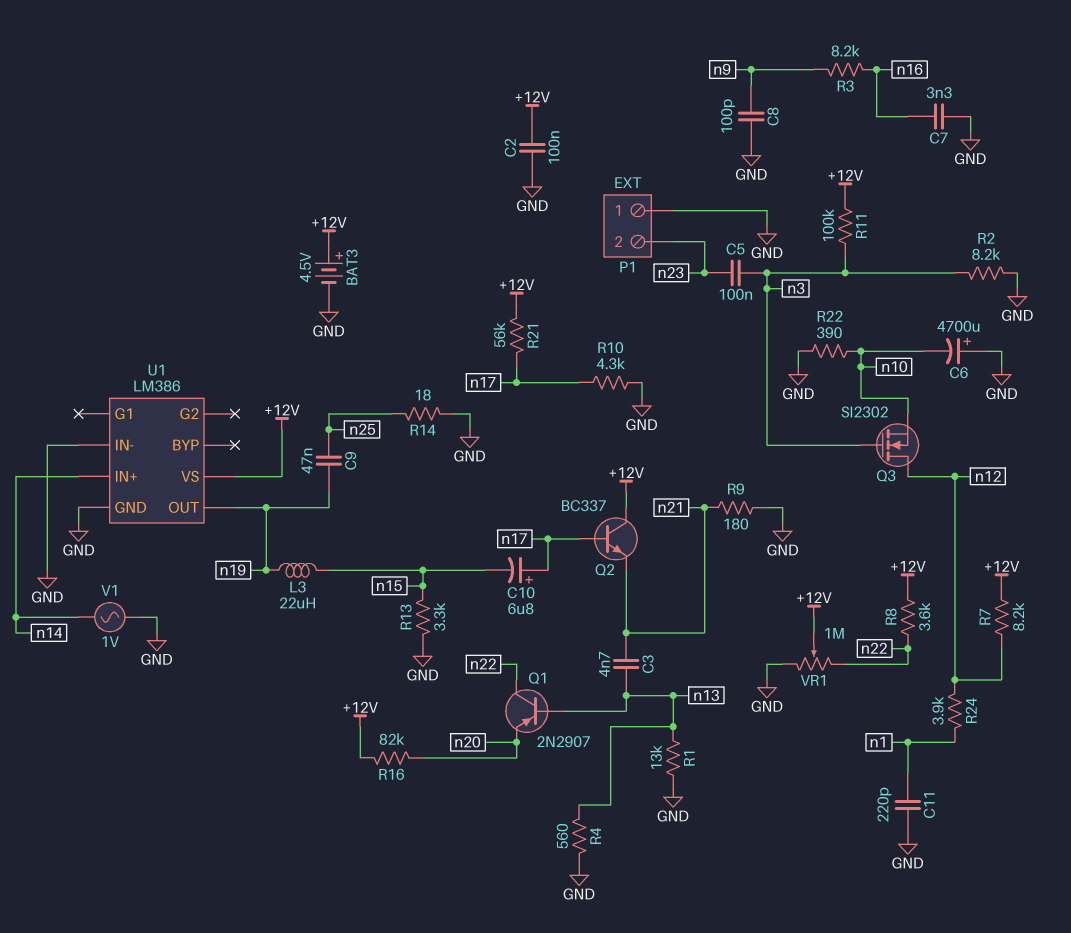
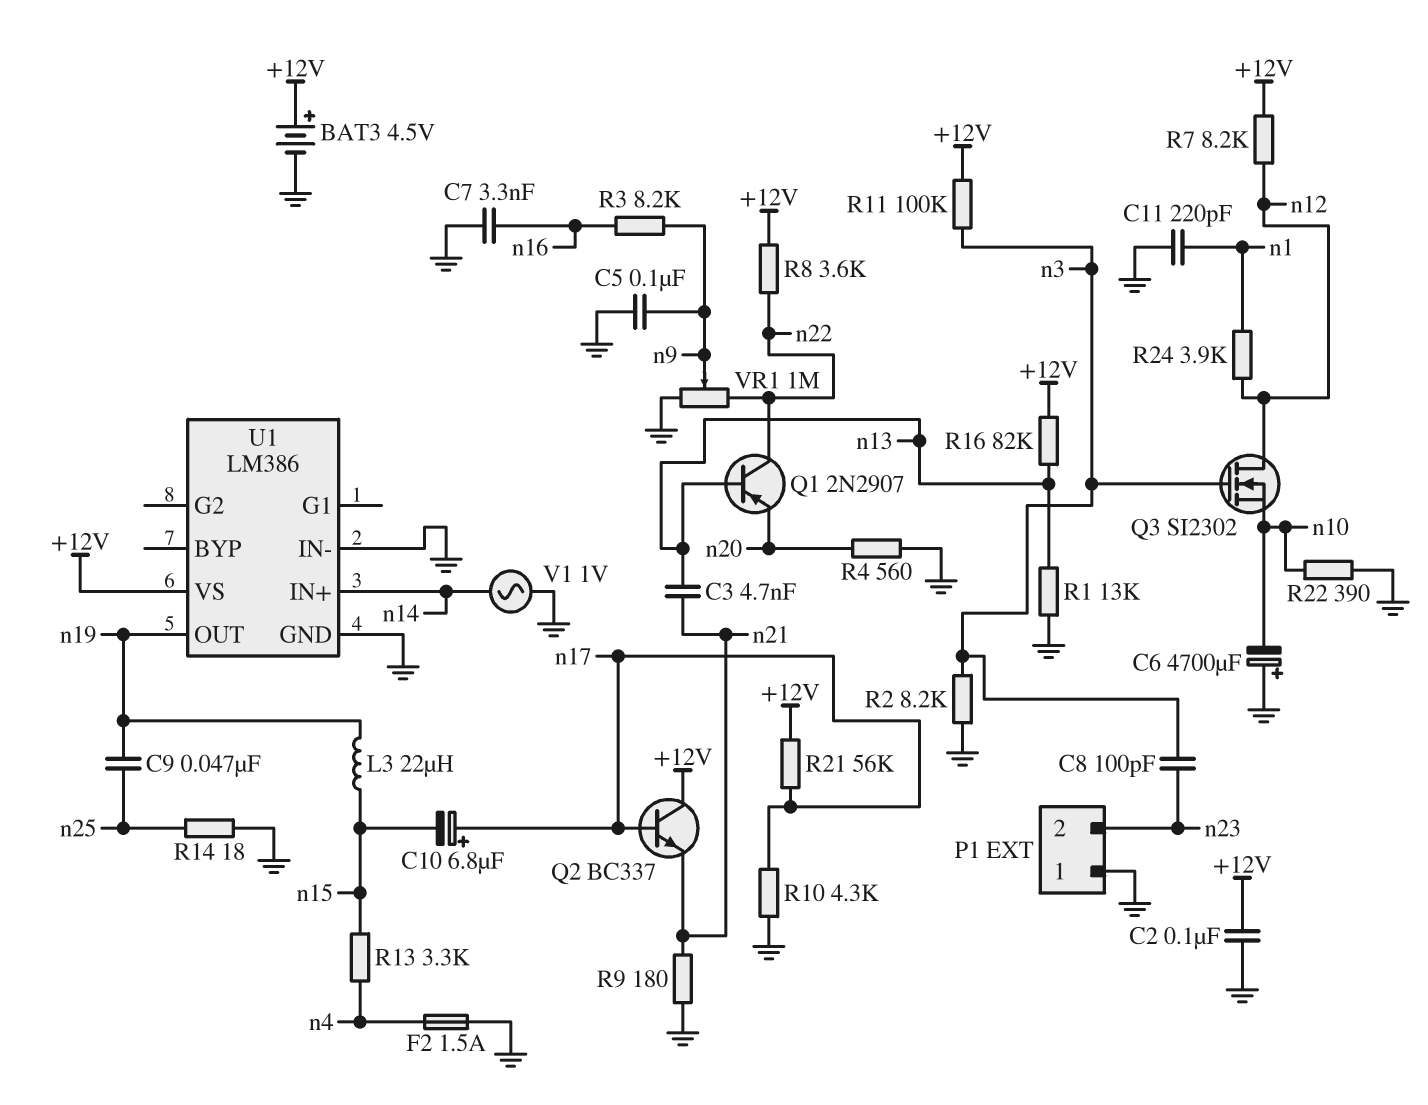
C5: 100nF (n3, n23) -> 100nF (GND, n9)
C8: 100pF (GND, n9) -> 100pF (n3, n23)
F2: none -> 1.5A (GND, n4)
R4: 560 (GND, n13) -> 560 (GND, n20)
R13: 3.3k (GND, n15) -> 3.3k (n4, n15)
R16: 82k (+12V, n20) -> 82k (+12V, n13)
VR1: 1M (GND, n22, wiper +12V) -> 1M (GND, n22, wiper n9)

